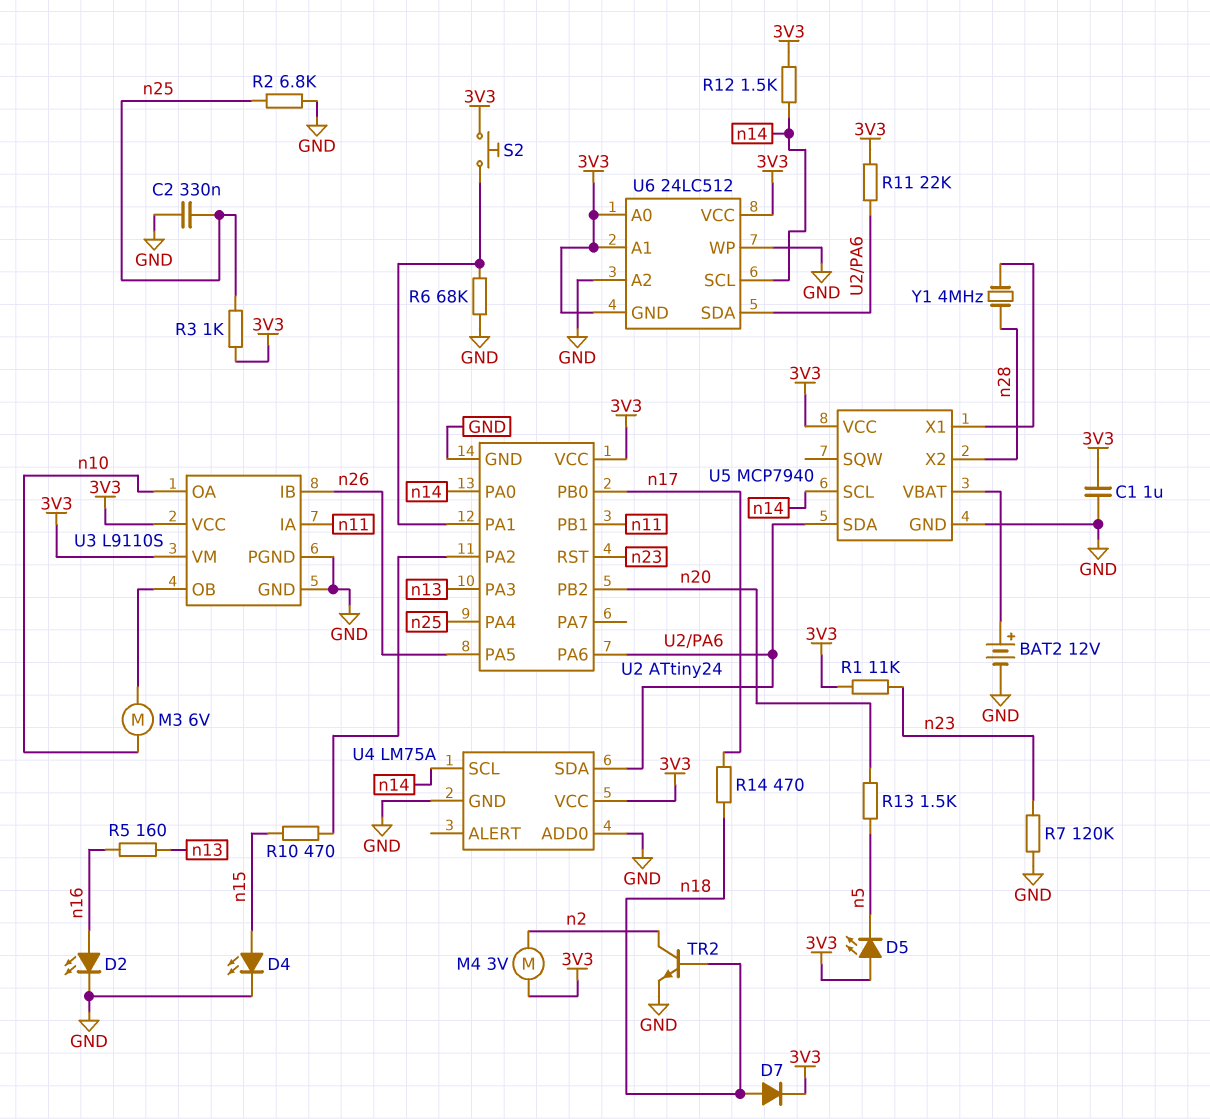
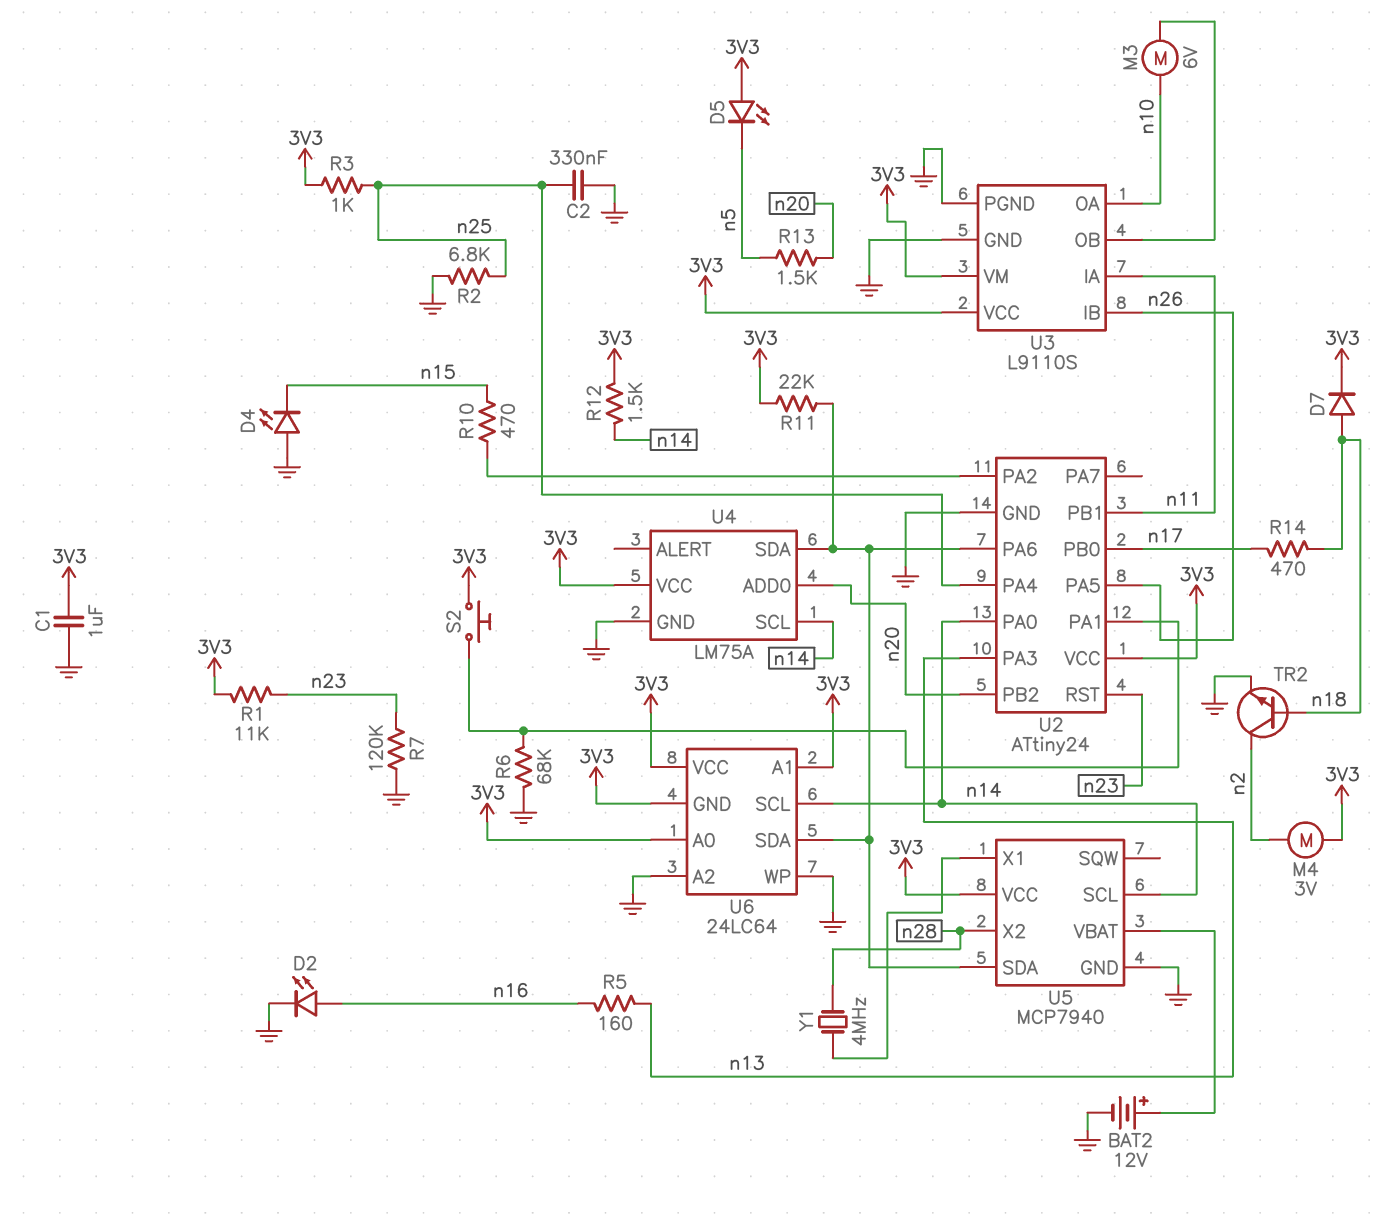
D4: LED (A n15, K GND) -> LED (A GND, K n15)
U4 pin ADD0: GND -> n20
U6: 24LC512 -> 24LC64

